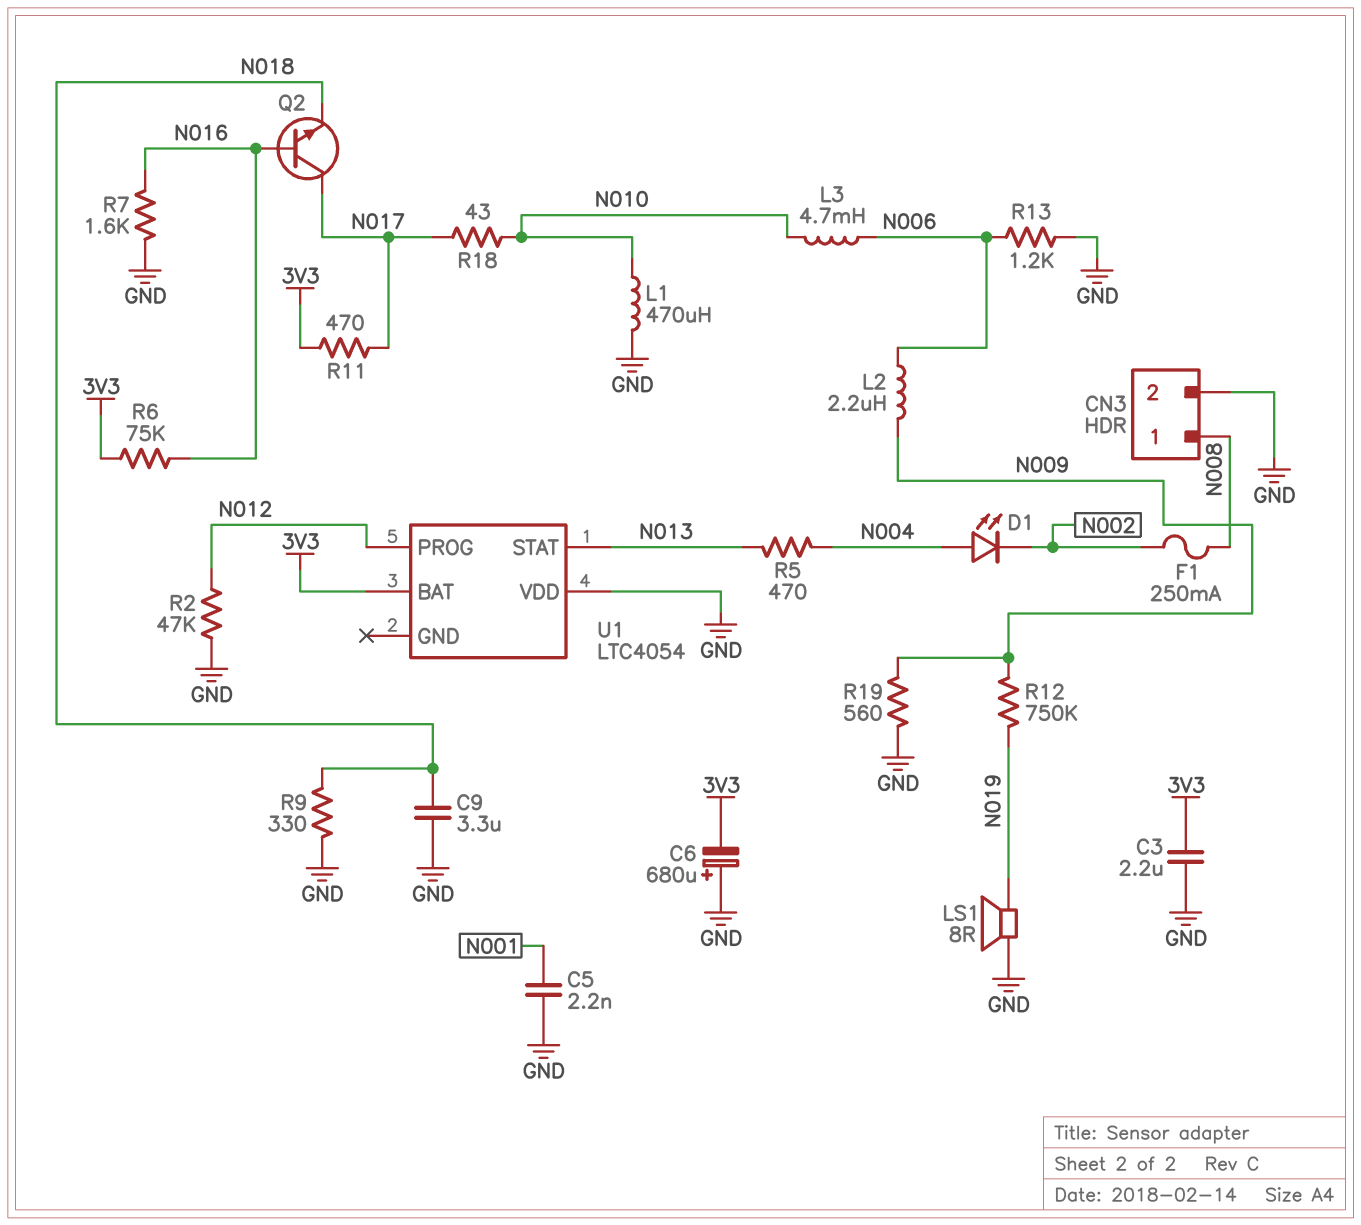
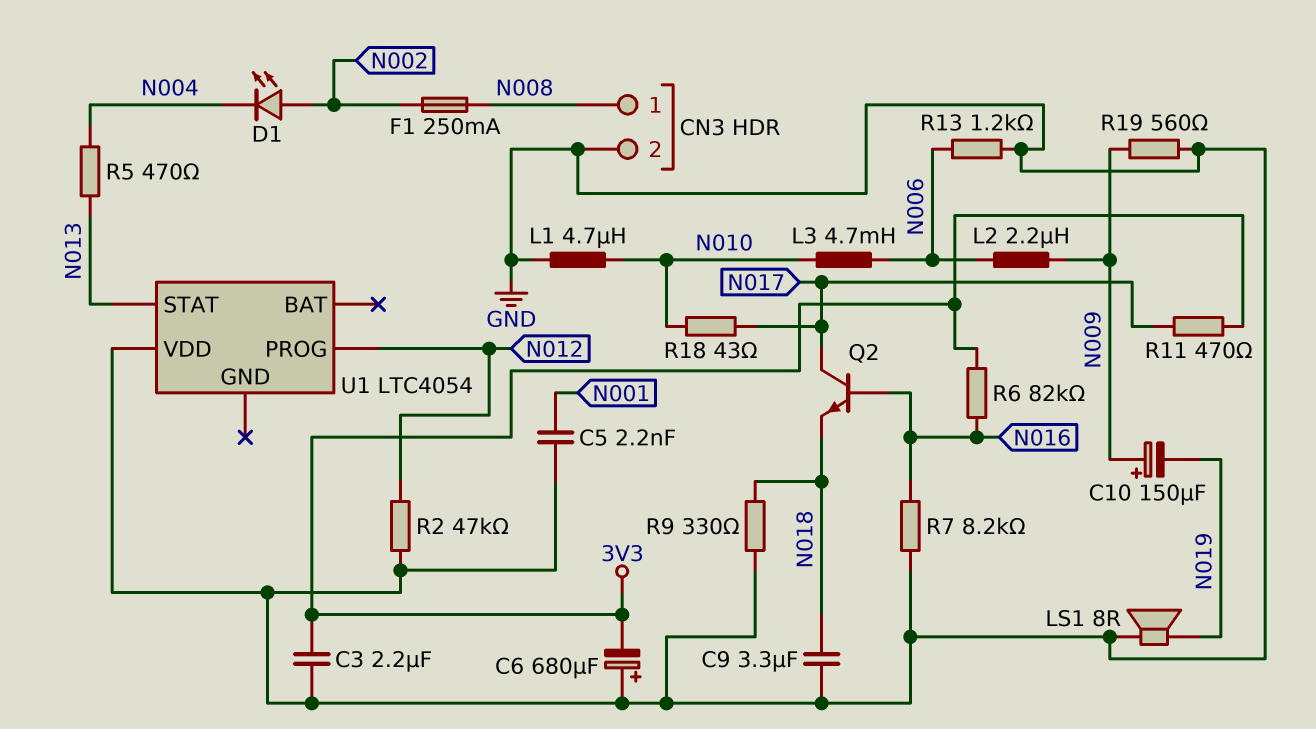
C10: none -> 150uF (plus N009, minus N019)
D1: LED (A N004, K N002) -> LED (A N002, K N004)
L1: 470uH (GND, N010) -> 4.7uH (GND, N010)
R6: 75k (3V3, N016) -> 82k (3V3, N016)
R7: 1.6k (GND, N016) -> 8.2k (GND, N016)
R12: 750k (N009, N019) -> none
U1 pin BAT: 3V3 -> none

